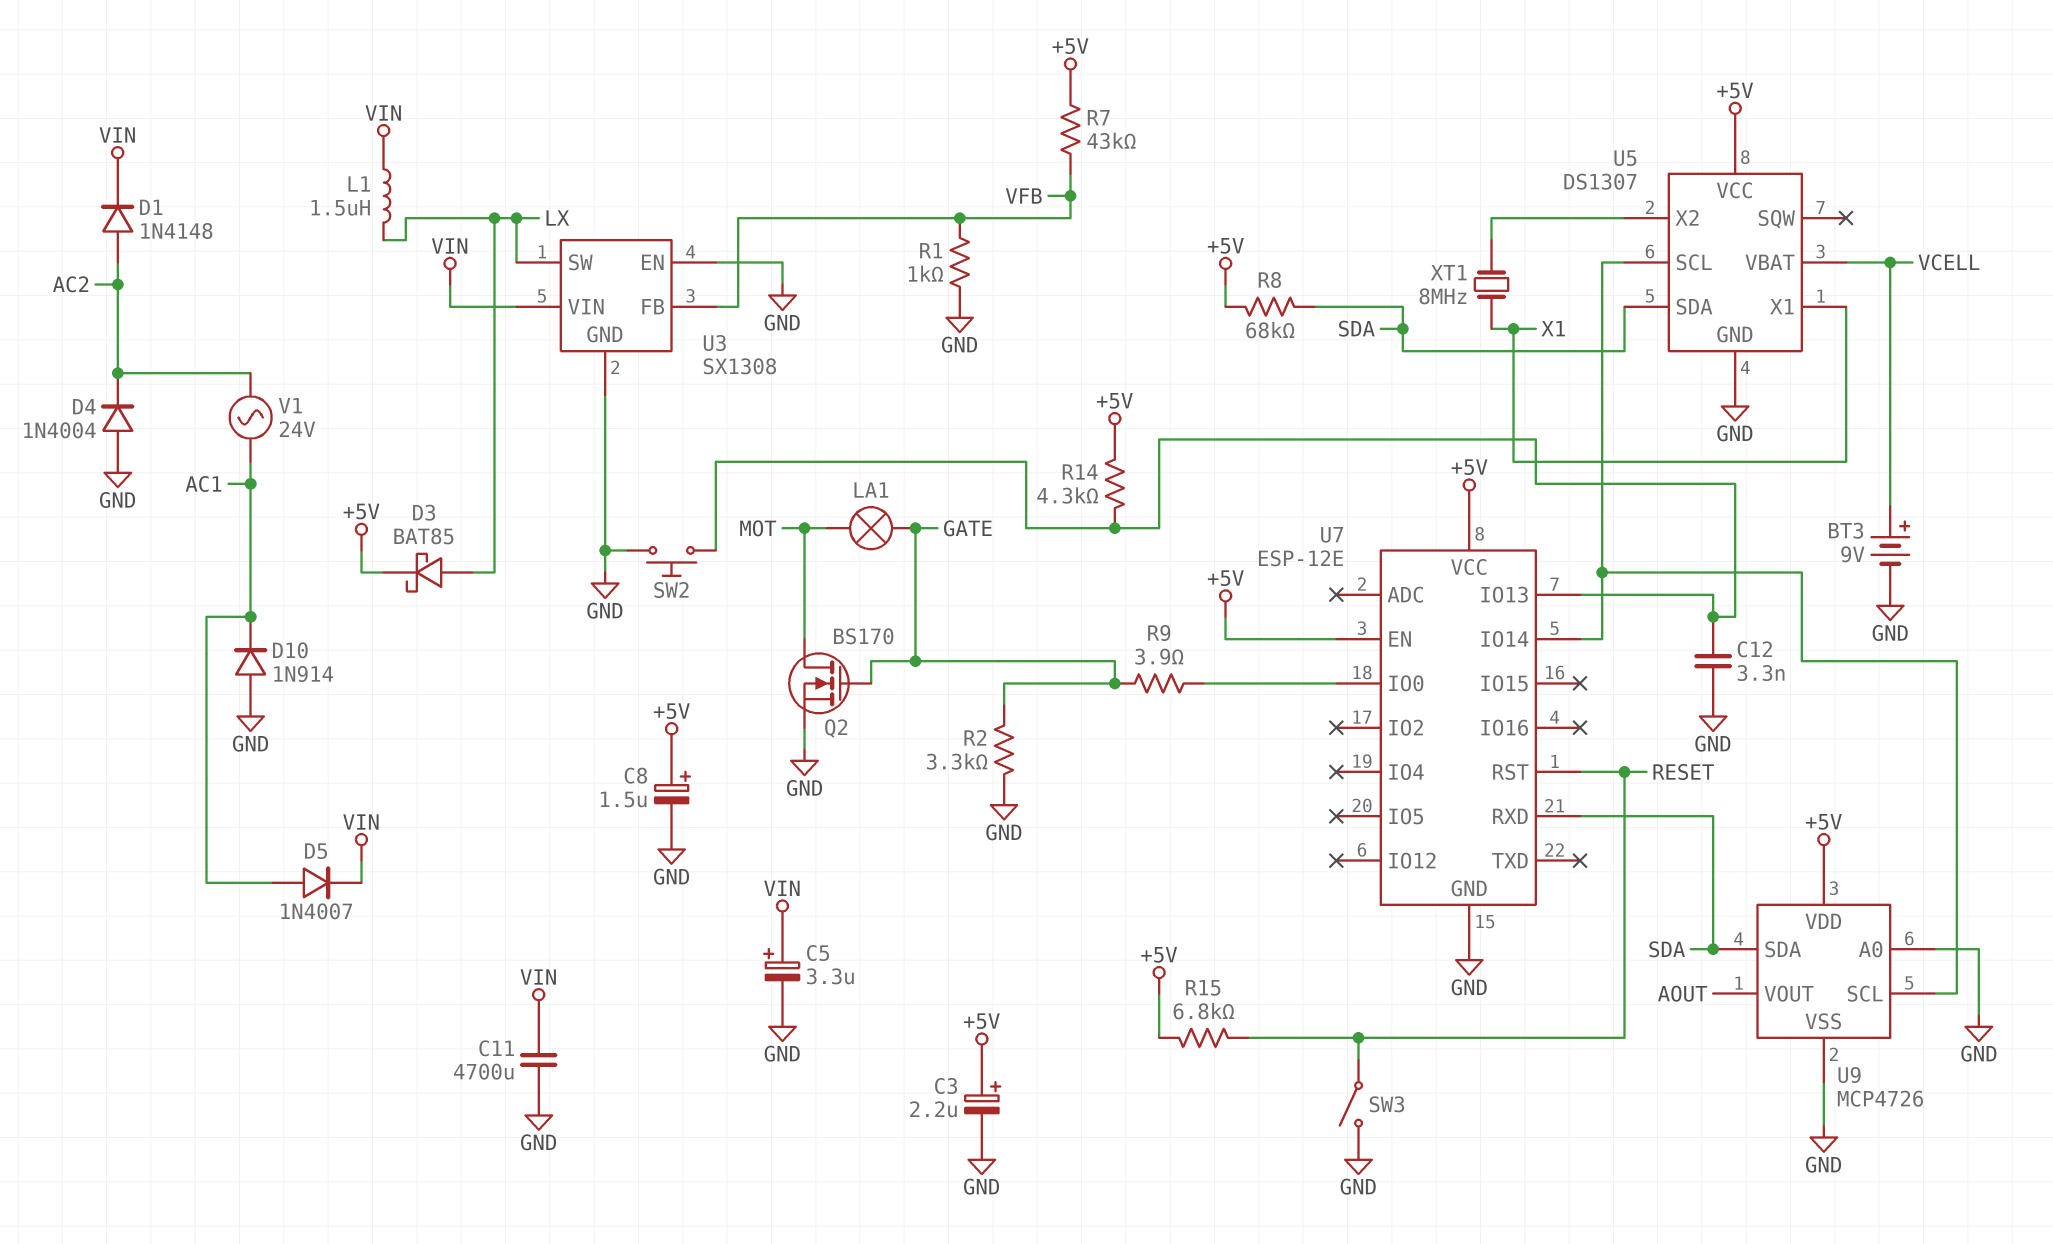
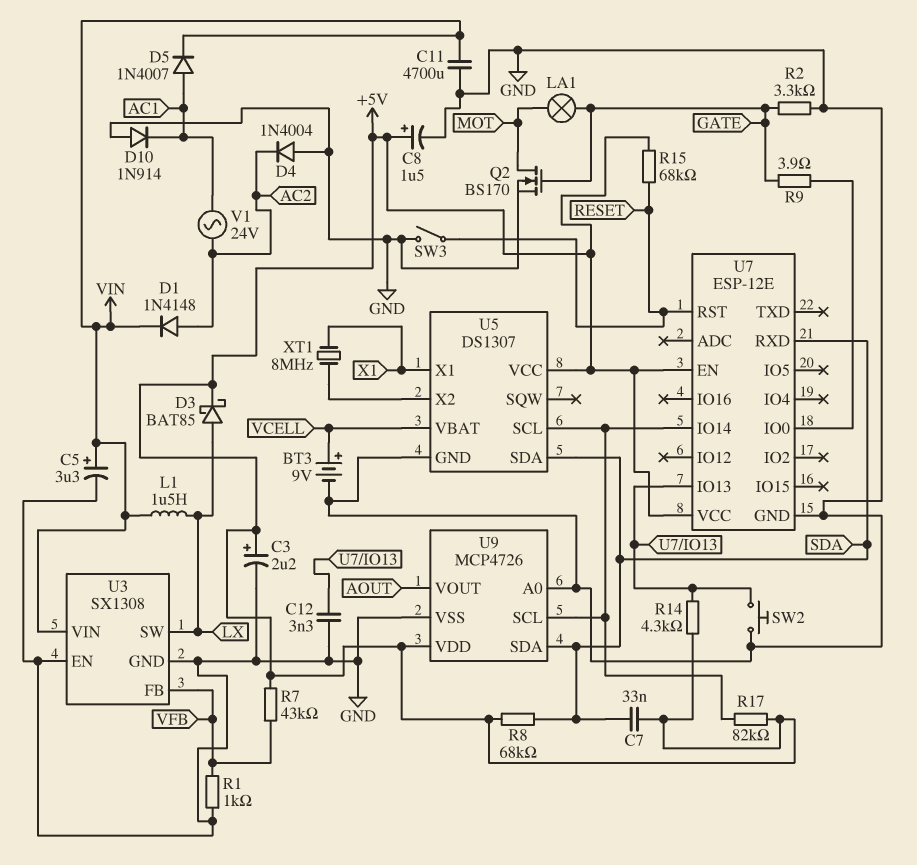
C7: none -> 33nF (+5V, SDA)
R15: 6.8k (+5V, RESET) -> 68k (+5V, RESET)
R17: none -> 82k (+5V, U5/SCL)

